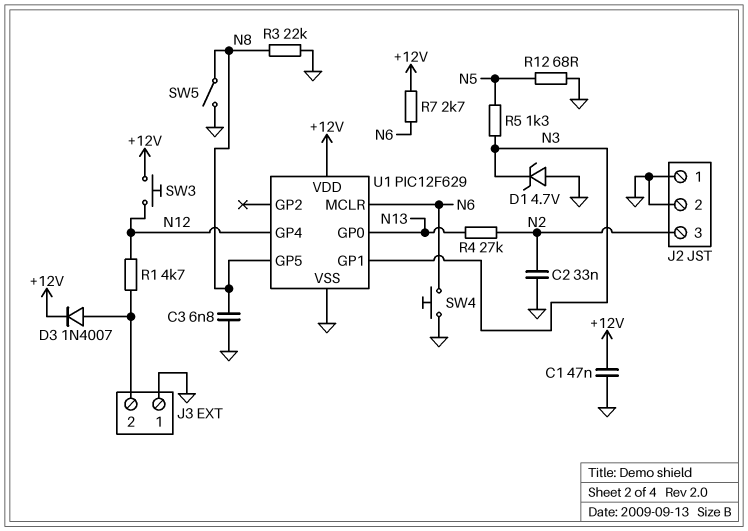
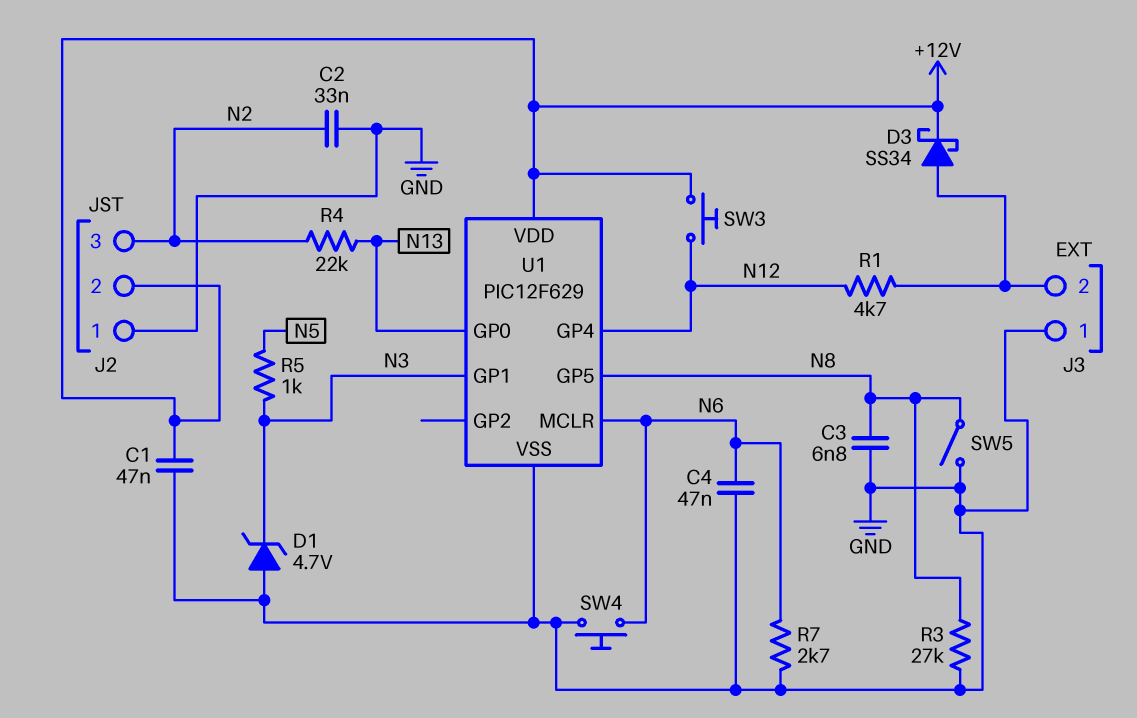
C4: none -> 47nF (GND, N6)
D3: diode 1N4007 (A J3/2, K +12V) -> schottky SS34 (A J3/2, K +12V)
J2 pin 2: GND -> +12V
R3: 22k (GND, N8) -> 27k (GND, N8)
R4: 27k (N2, N13) -> 22k (N2, N13)
R5: 1.3k (N3, N5) -> 1k (N3, N5)
R7: 2.7k (+12V, N6) -> 2.7k (GND, N6)
R12: 68 (GND, N5) -> none

